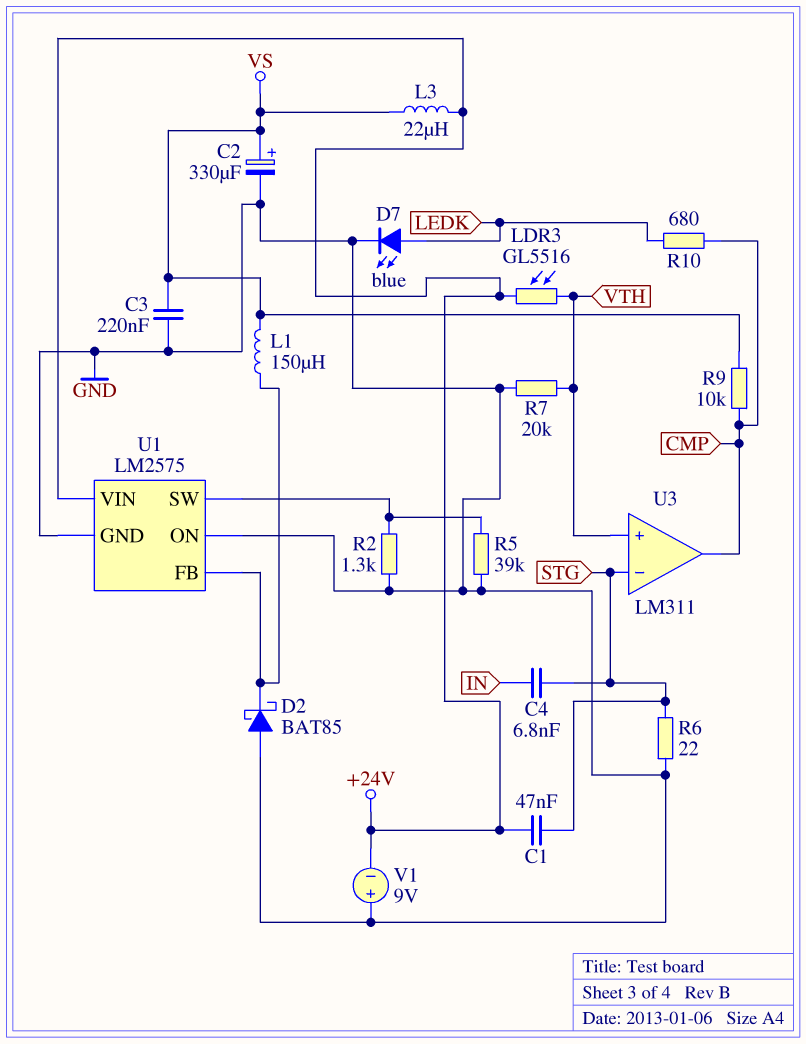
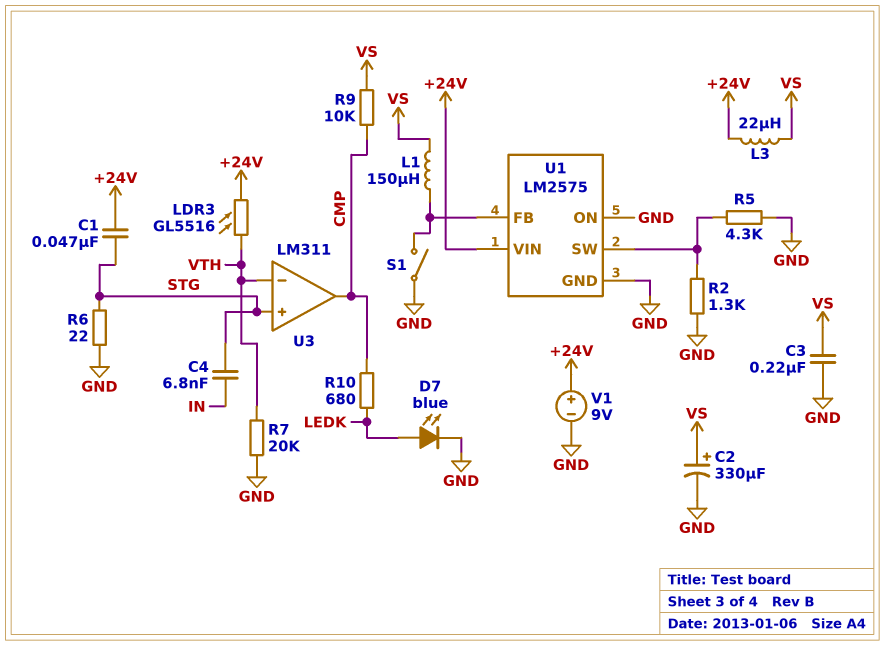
D2: schottky BAT85 (A GND, K U1/FB) -> none
R5: 39k (GND, U1/SW) -> 4.3k (GND, U1/SW)
S1: none -> switch (GND, U1/FB)
U3 pin in+: VTH -> STG
U3 pin in-: STG -> VTH
V1: 9V (plus GND, minus +24V) -> 9V (plus +24V, minus GND)

